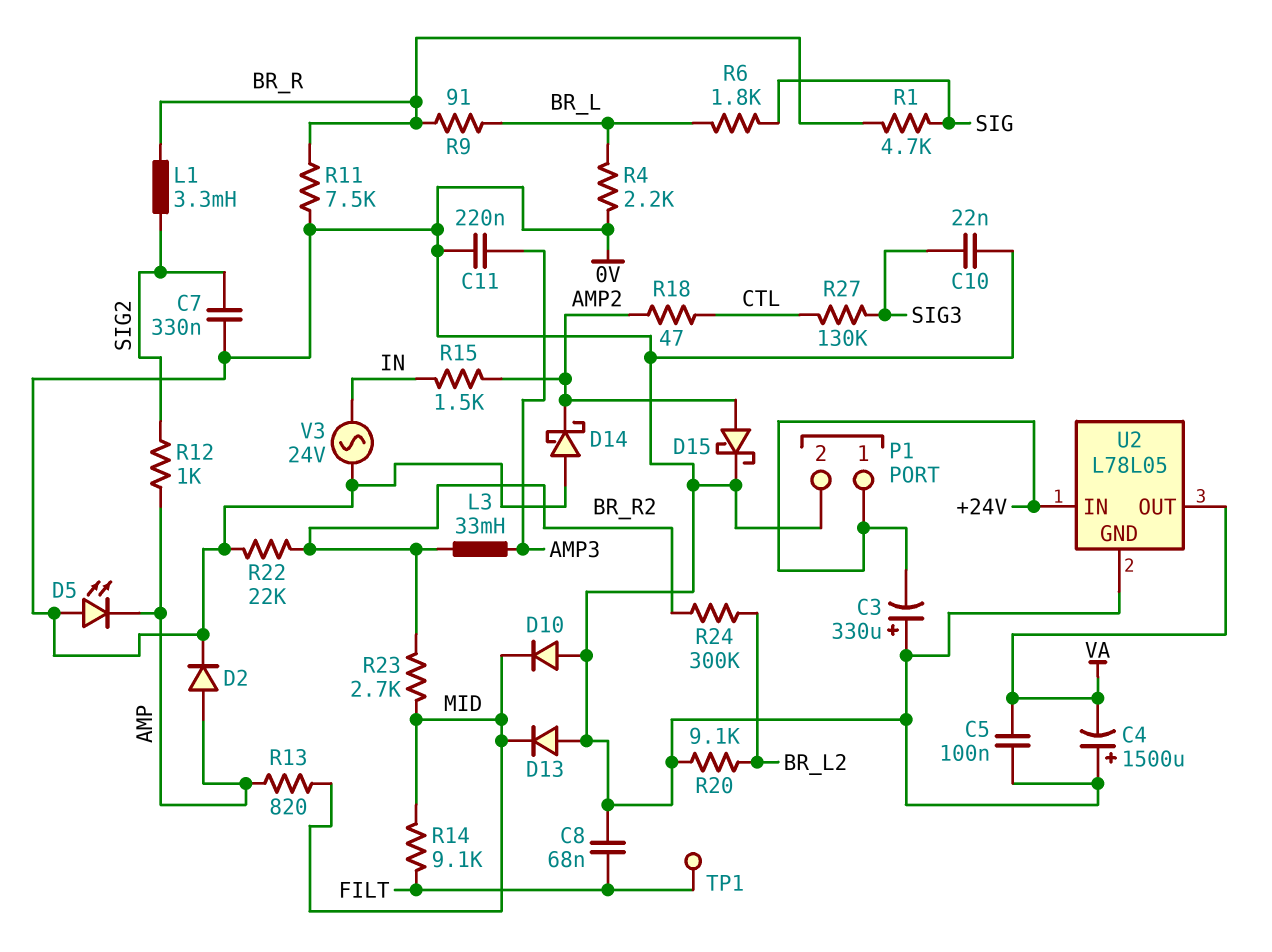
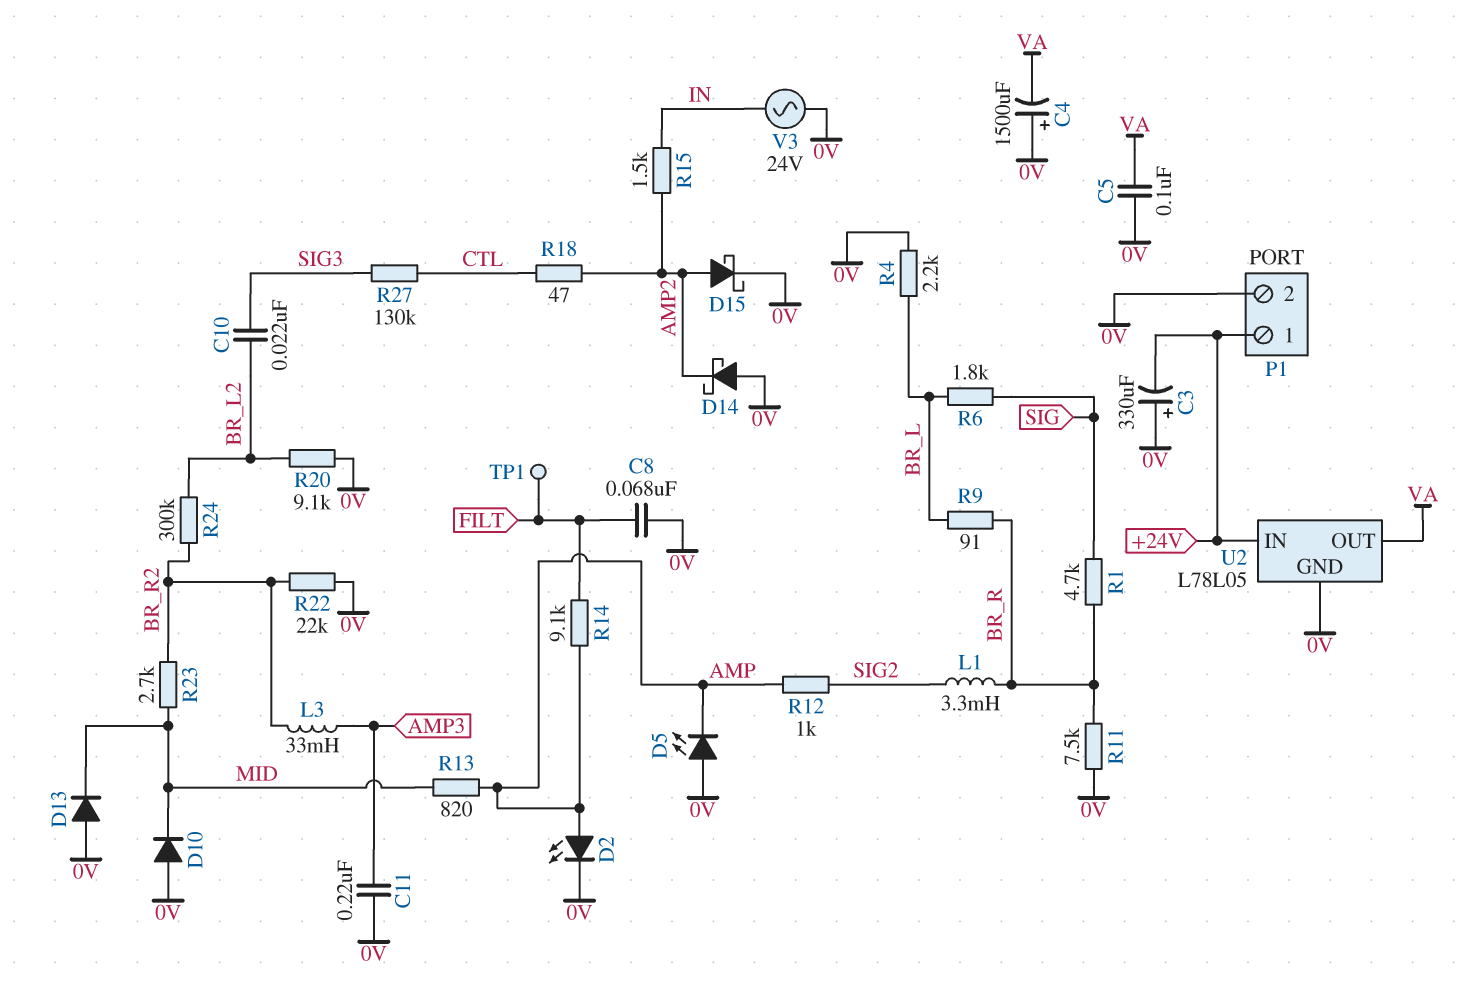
C7: 330nF (0V, SIG2) -> none
C10: 22nF (0V, SIG3) -> 22nF (BR_L2, SIG3)
D2: diode (A AMP, K 0V) -> LED (A AMP, K 0V)
R14: 9.1k (FILT, MID) -> 9.1k (AMP, FILT)

